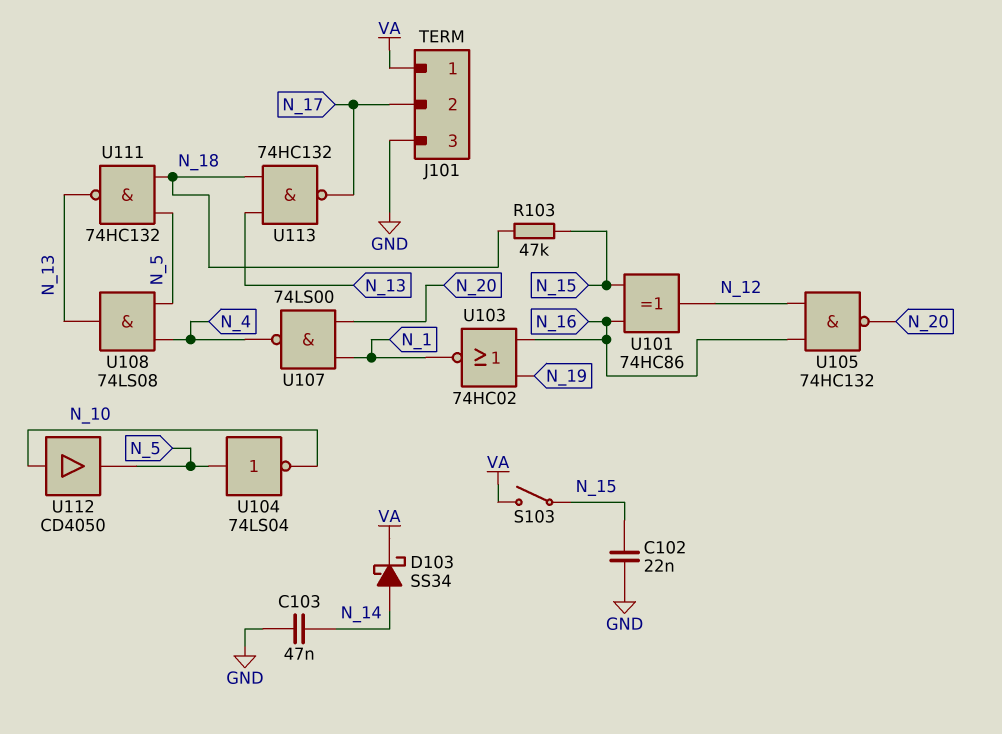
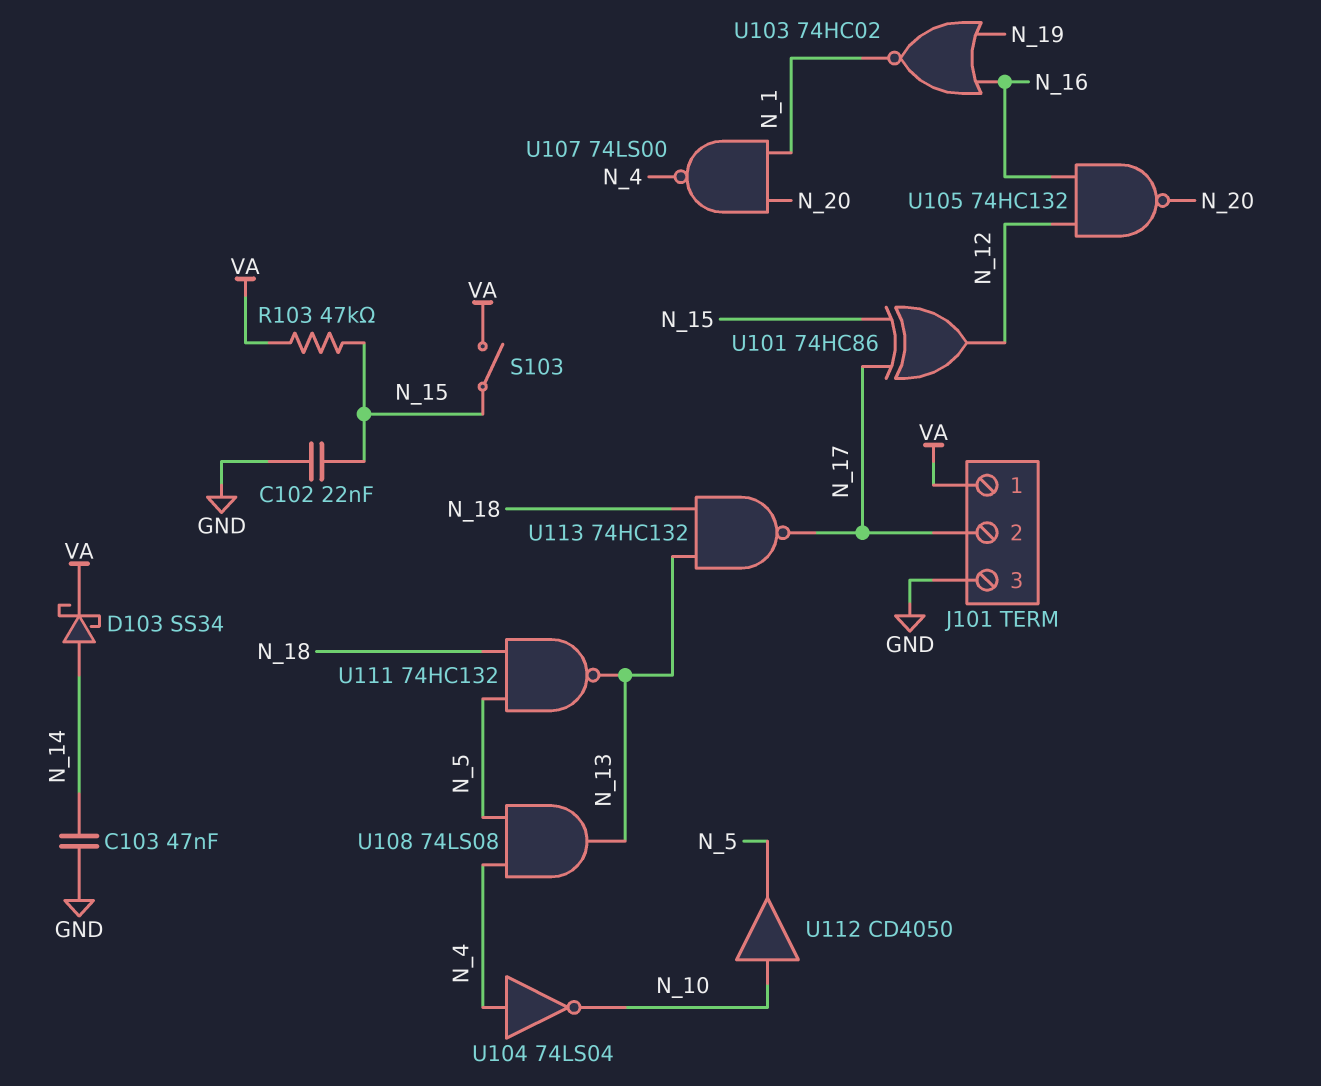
R103: 47k (N_15, N_18) -> 47k (N_15, VA)
U101: XOR 74HC86 (in N_15, in N_16, out N_12) -> XOR 74HC86 (in N_15, in N_17, out N_12)
U104: NOT 74LS04 (in N_5, out N_10) -> NOT 74LS04 (in N_4, out N_10)

